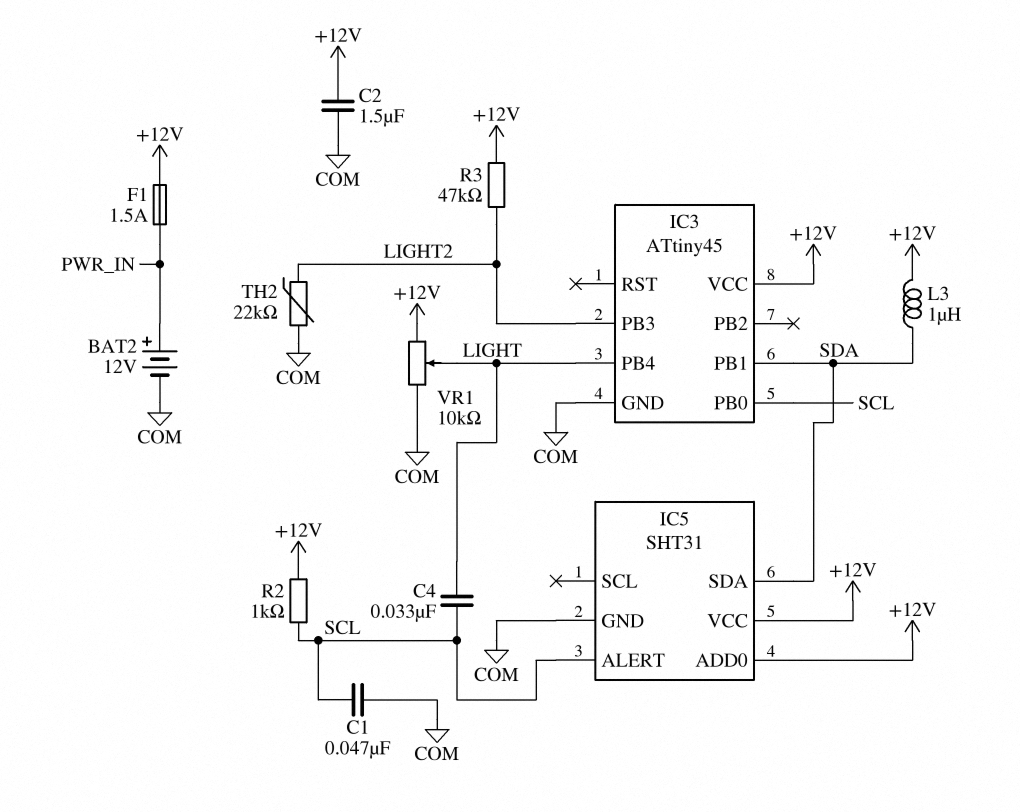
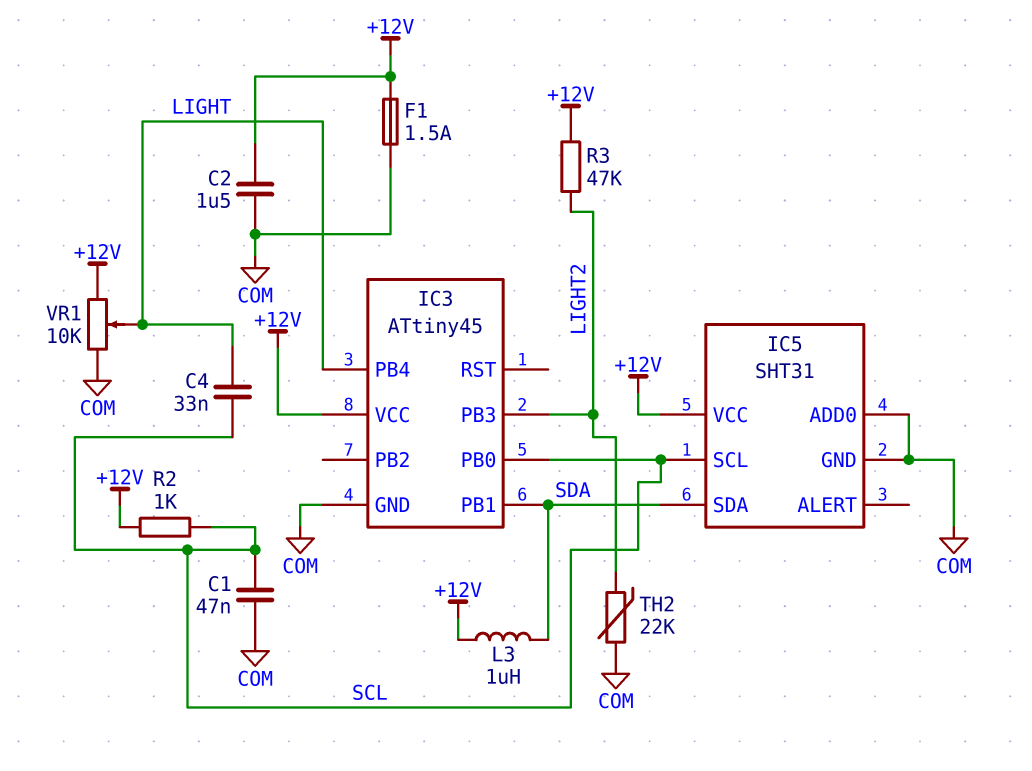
BAT2: 12V (plus PWR_IN, minus COM) -> none
F1: 1.5A (+12V, PWR_IN) -> 1.5A (+12V, COM)
IC5 pin ADD0: +12V -> COM
IC5 pin ALERT: SCL -> none
IC5 pin SCL: none -> SCL

